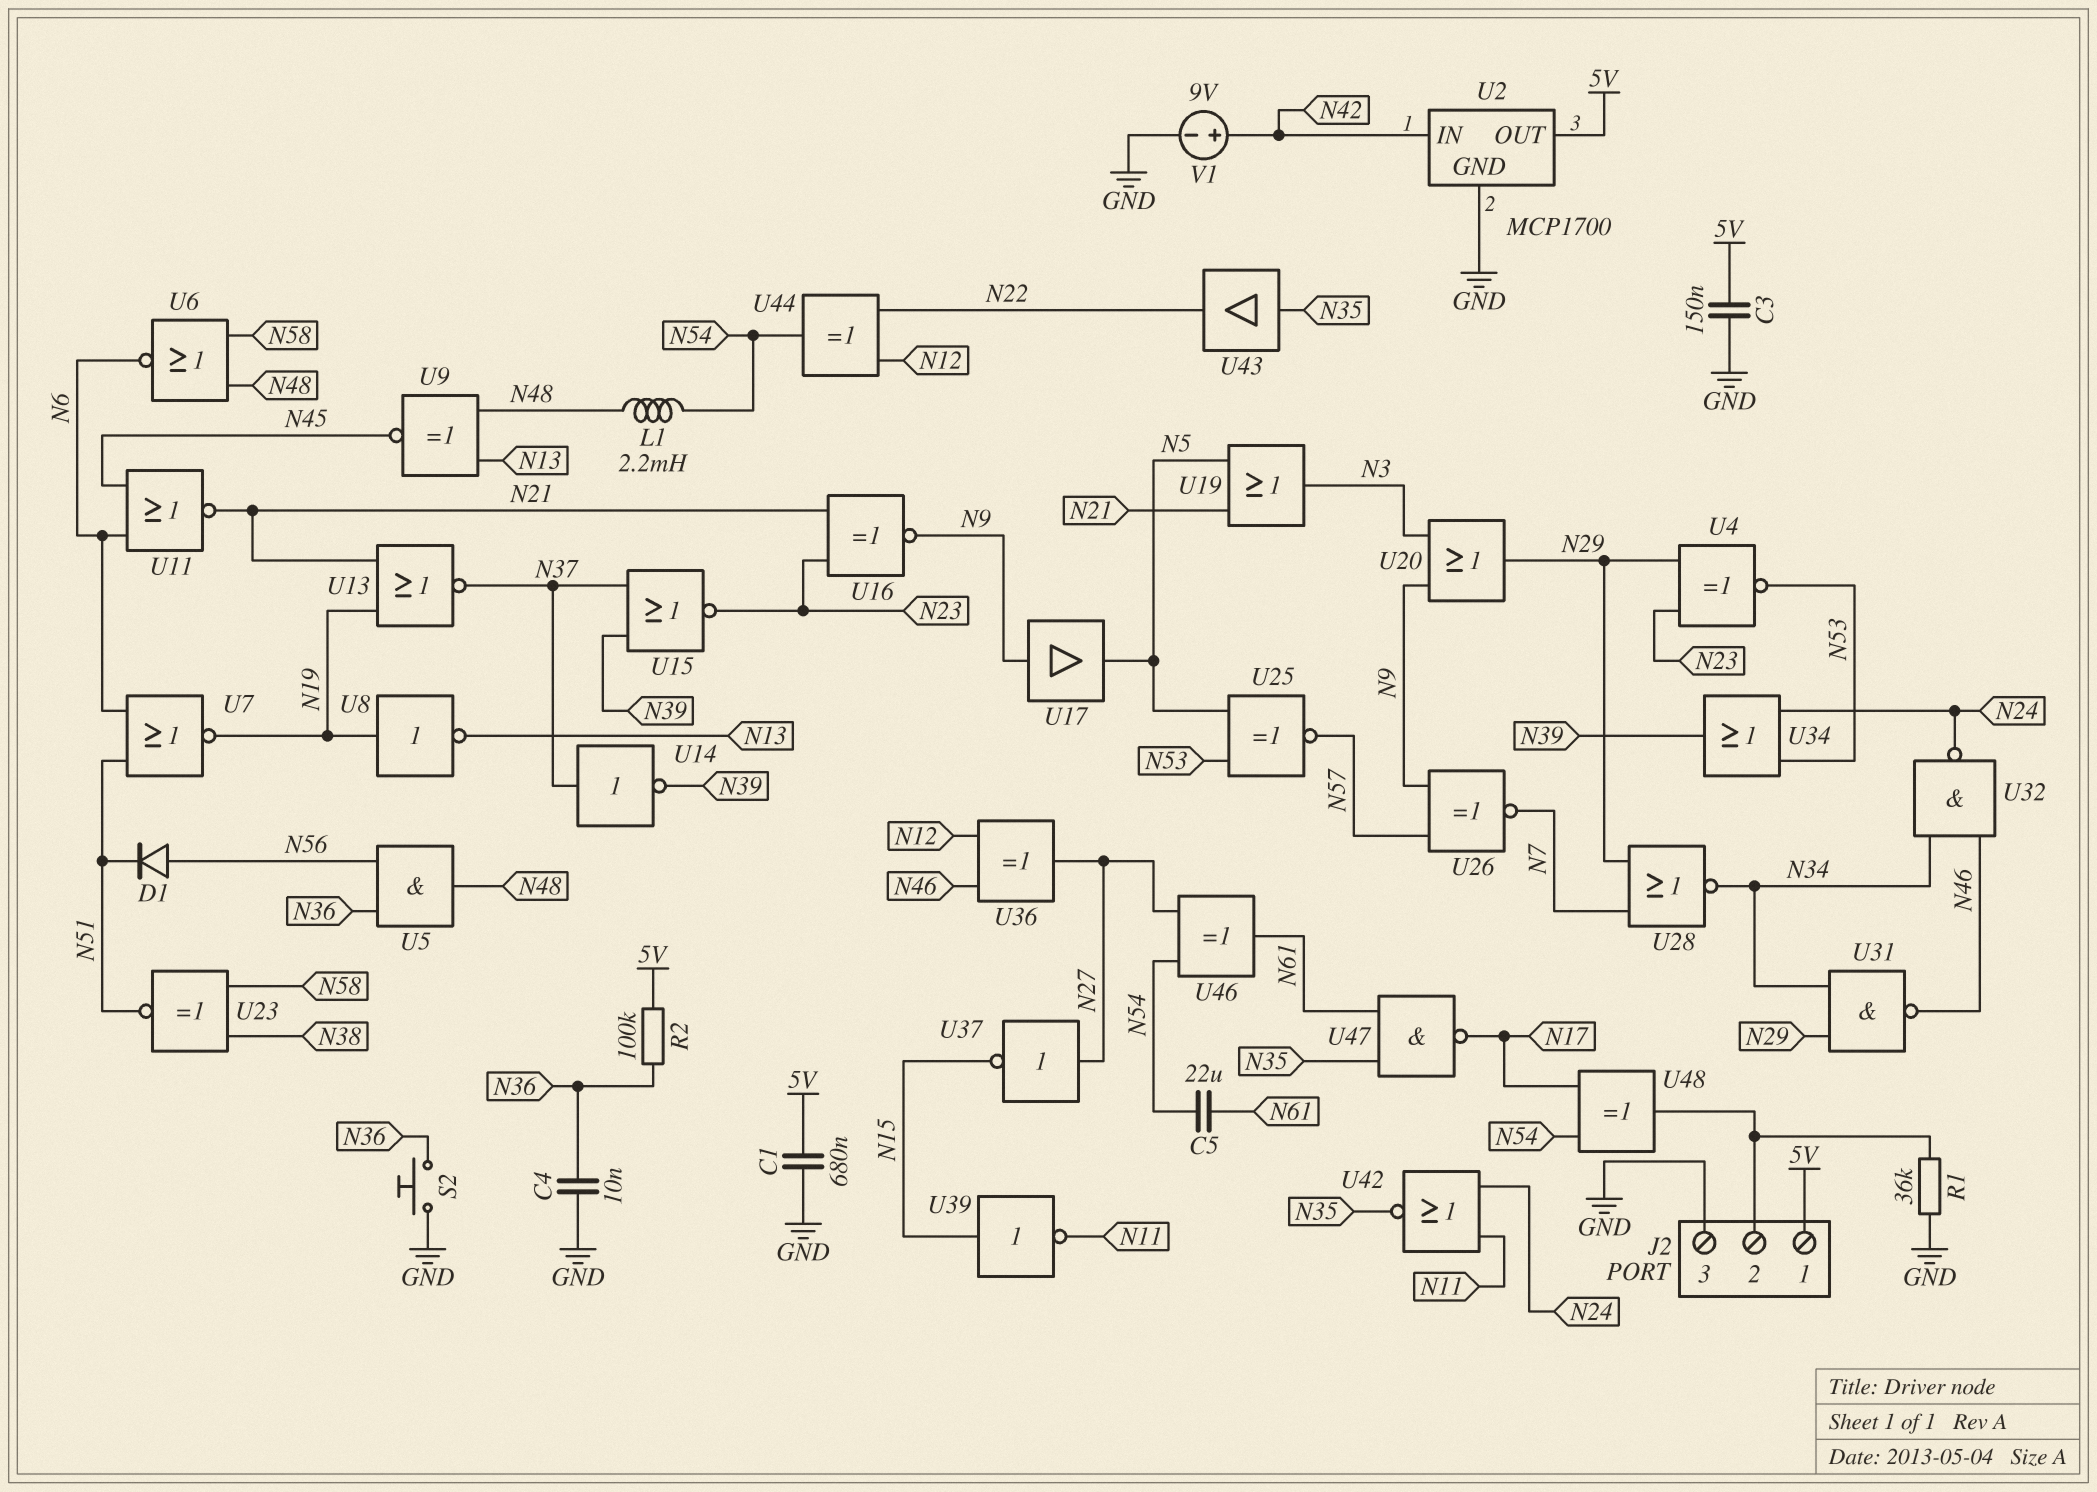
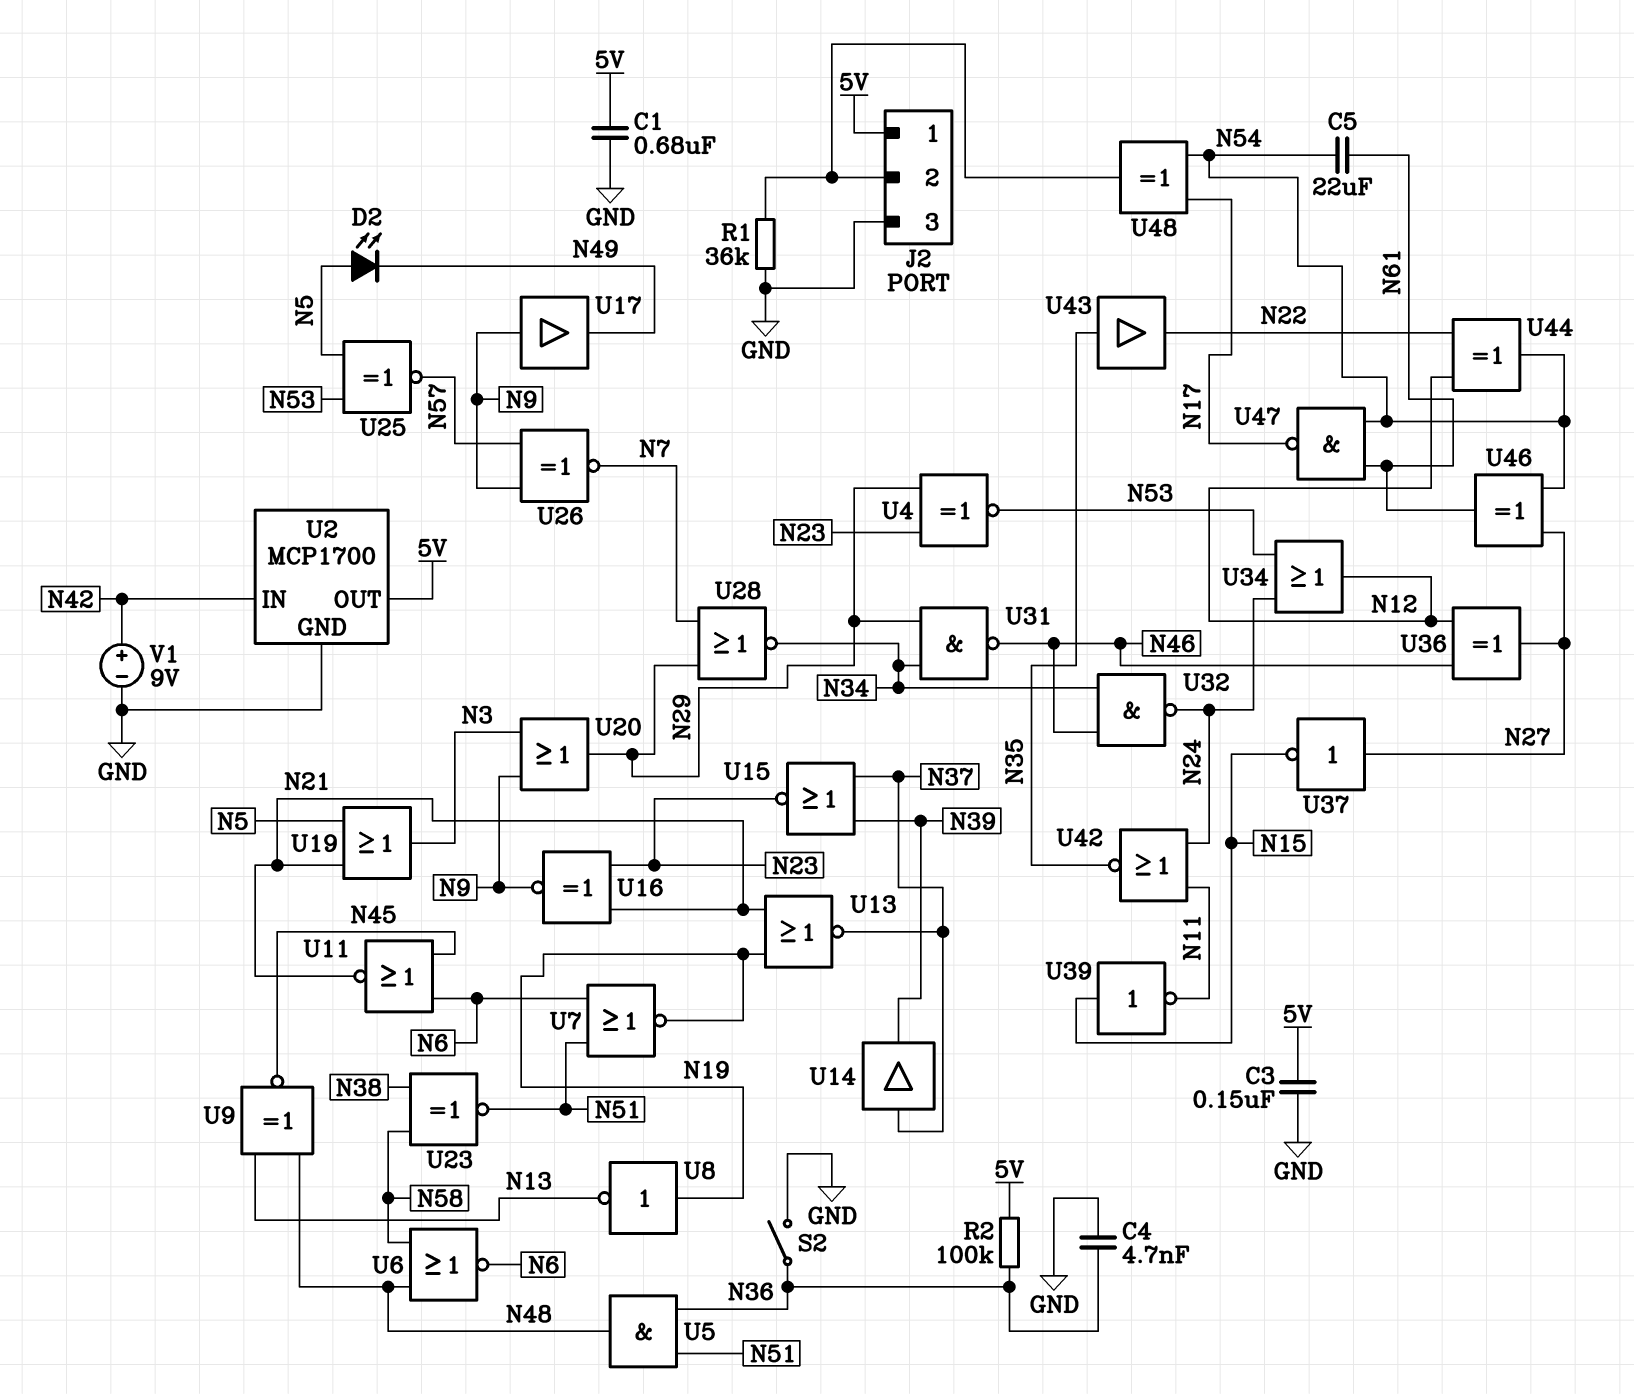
C4: 10nF (GND, N36) -> 4.7nF (GND, N36)
D1: diode (A N56, K N51) -> none
D2: none -> LED (A N5, K N49)
L1: 2.2mH (N48, N54) -> none
S2: button (GND, N36) -> switch (GND, N36)
U5: AND (in N36, in N56, out N48) -> AND (in N36, in N51, out N48)
U14: NOT (in N37, out N39) -> buffer (in N37, out N39)
U17: buffer (in N9, out N5) -> buffer (in N9, out N49)
U34: OR (in N24, in N53, out N39) -> OR (in N24, in N53, out N12)
U47: NAND (in N35, in N61, out N17) -> NAND (in N54, in N61, out N17)

